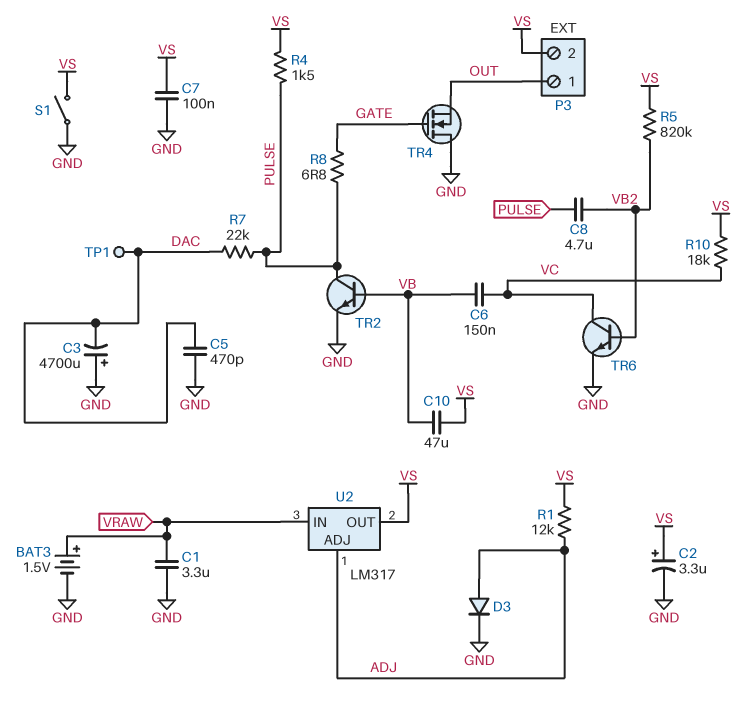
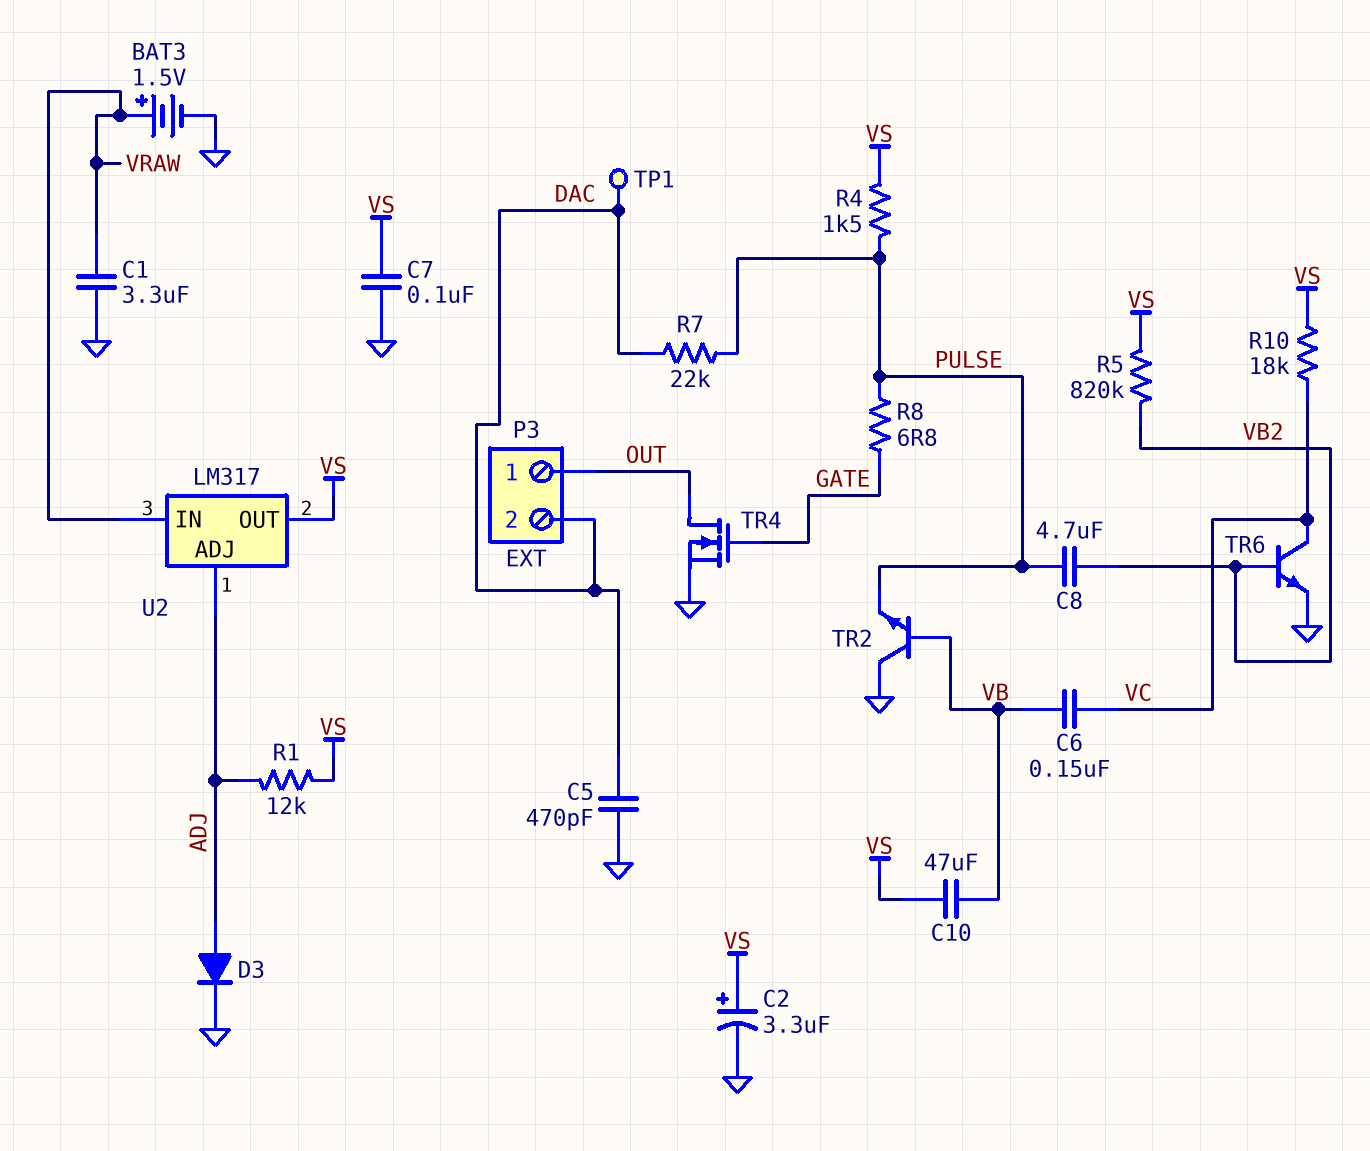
C3: 4700uF (plus GND, minus DAC) -> none
P3 pin 2: VS -> DAC
S1: switch (GND, VS) -> none
TR2: NPN (B VB, C PULSE, E GND) -> NPN (B VB, C GND, E PULSE)
TR4: NMOS (G GATE, D GND, S OUT) -> NMOS (G GATE, D OUT, S GND)

